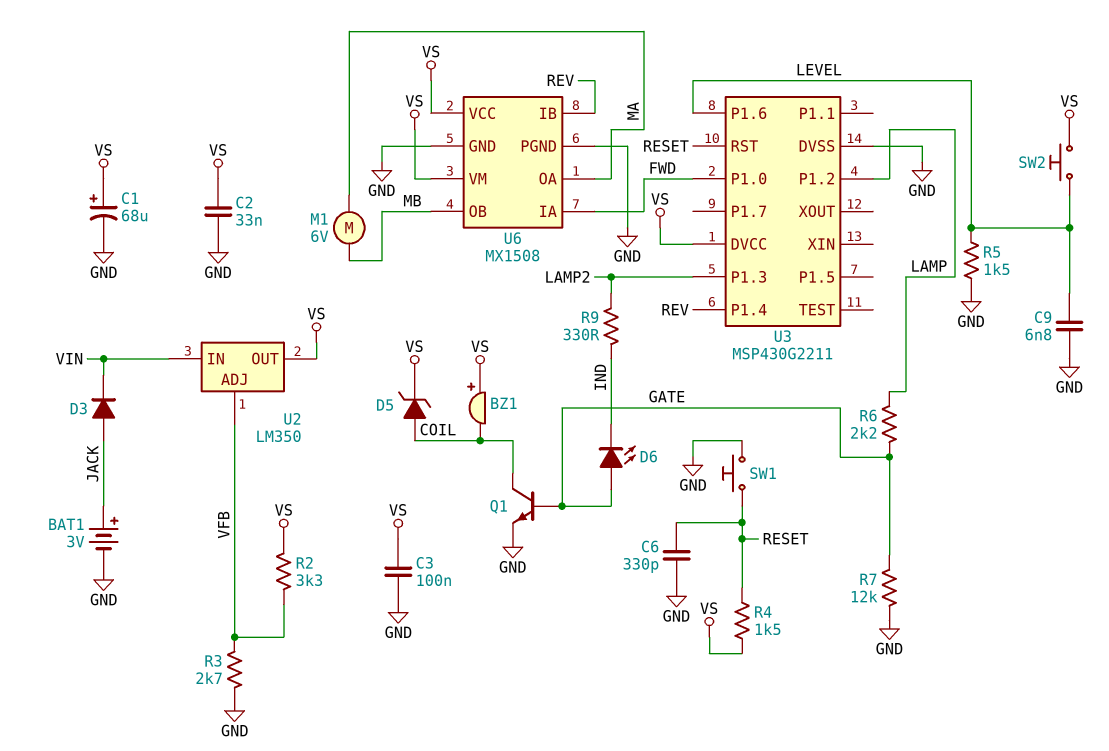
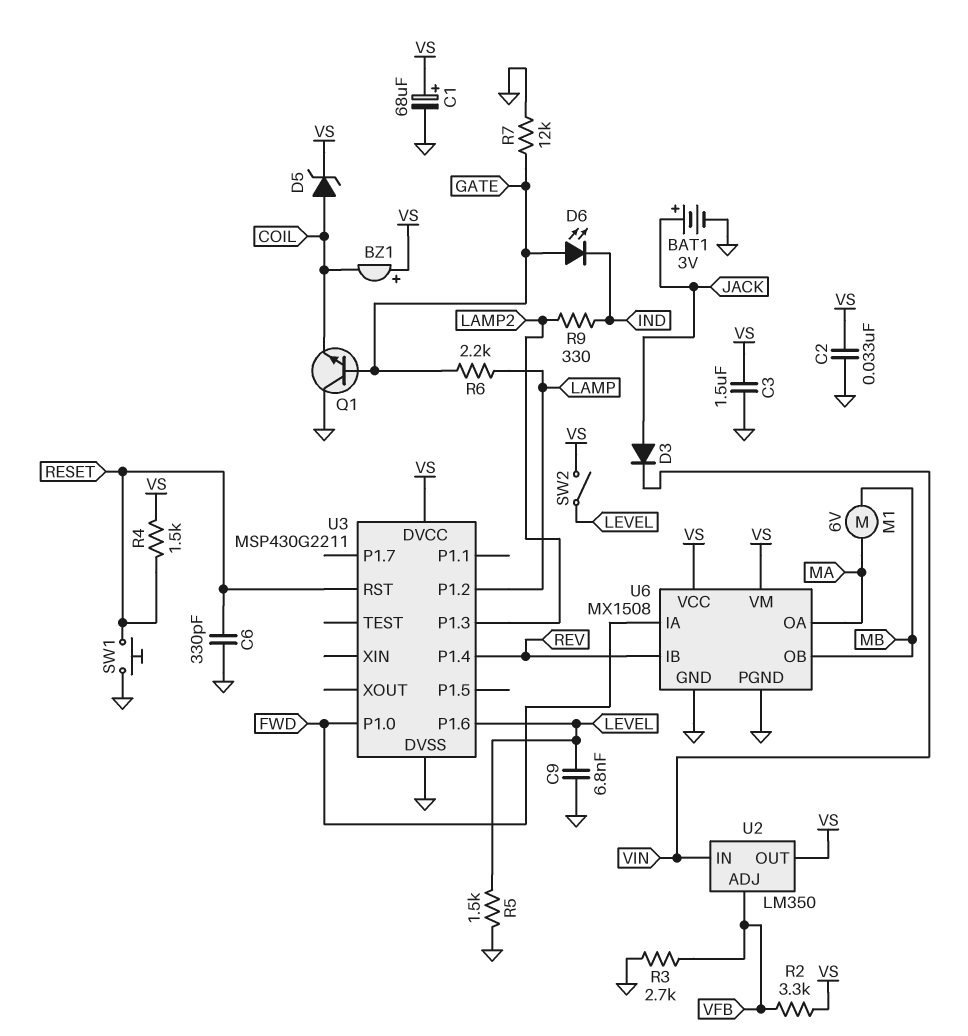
C3: 100nF (GND, VS) -> 1.5uF (GND, VS)
Q1: NPN (B GATE, C COIL, E GND) -> NPN (B GATE, C GND, E COIL)
SW2: button (LEVEL, VS) -> switch (LEVEL, VS)

